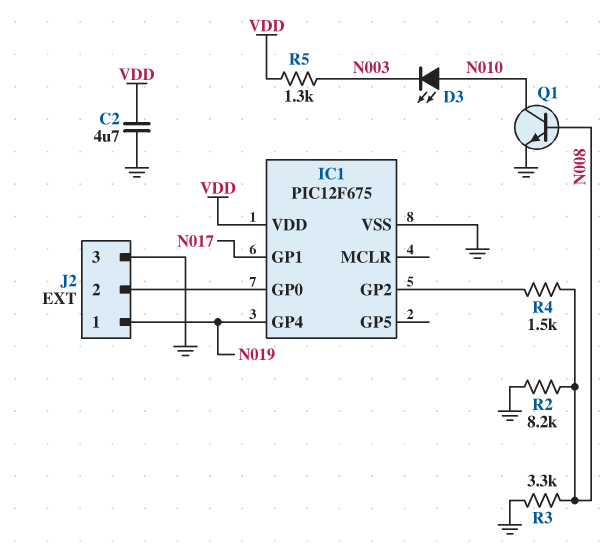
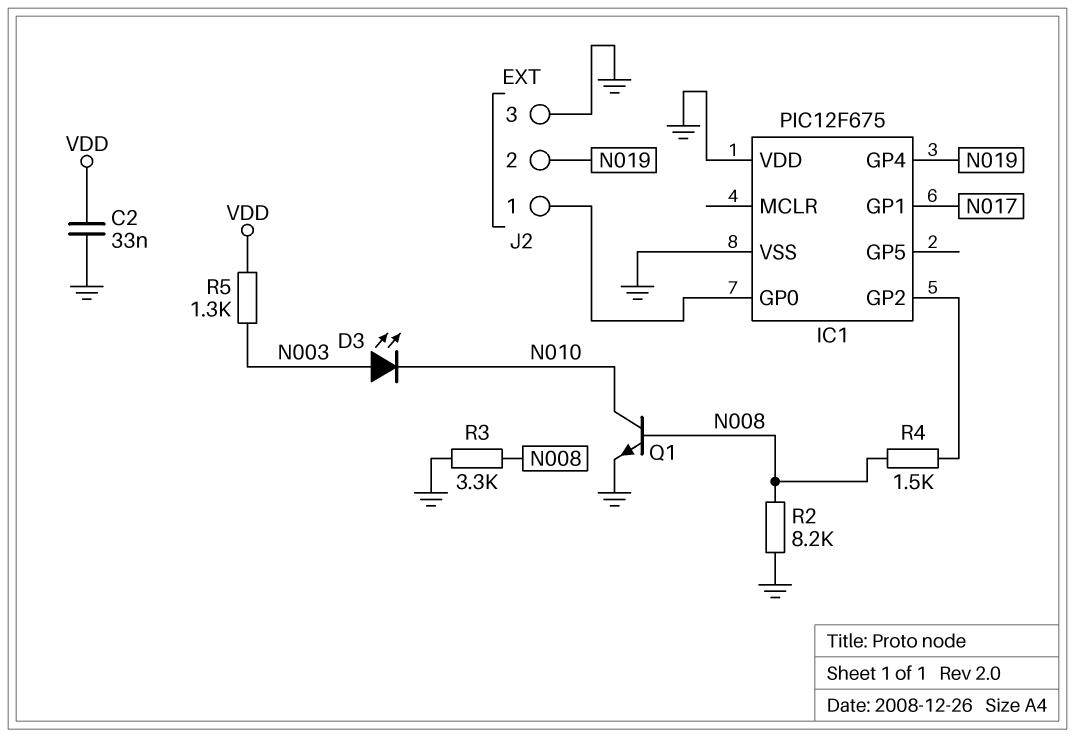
C2: 4.7uF (GND, VDD) -> 33nF (GND, VDD)
D3: LED (A N010, K N003) -> LED (A N003, K N010)
IC1 pin VDD: VDD -> GND
J2 pin 1: N019 -> IC1/GP0
J2 pin 2: IC1/GP0 -> N019

